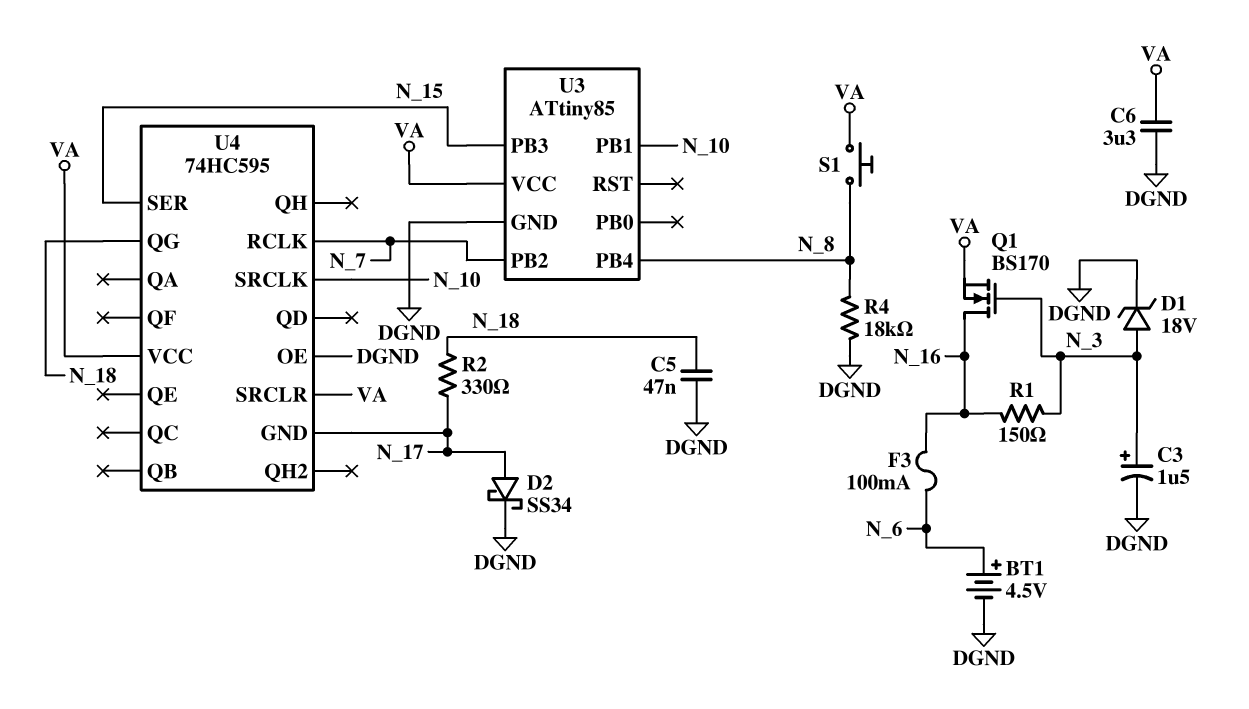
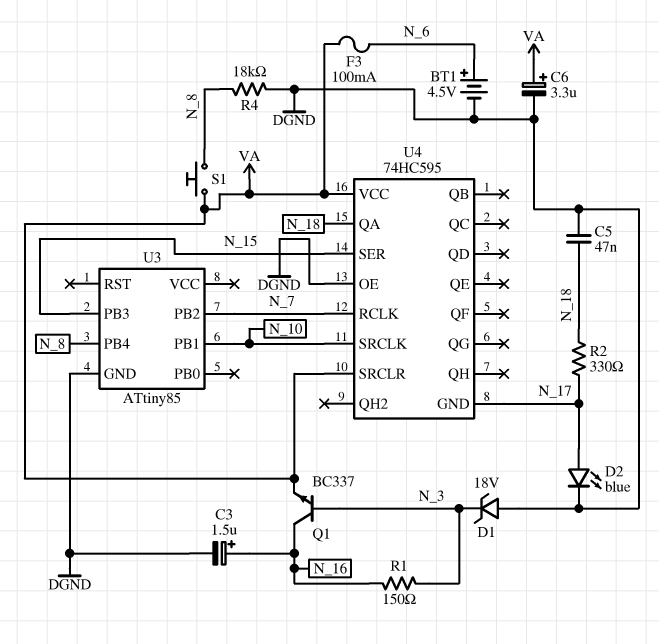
C3: 1.5uF (plus N_3, minus DGND) -> 1.5uF (plus N_16, minus DGND)
C6: 3.3uF (DGND, VA) -> 3.3uF (plus VA, minus DGND)
D1: zener 18V (A N_3, K DGND) -> zener 18V (A DGND, K N_3)
D2: schottky SS34 (A N_17, K DGND) -> LED blue (A N_17, K DGND)
F3: 100mA (N_6, N_16) -> 100mA (N_6, VA)
Q1: NMOS BS170 (G N_3, D N_16, S VA) -> NPN BC337 (B N_3, C N_16, E VA)
U3 pin VCC: VA -> none
U4 pin QA: none -> N_18
U4 pin QG: N_18 -> none

